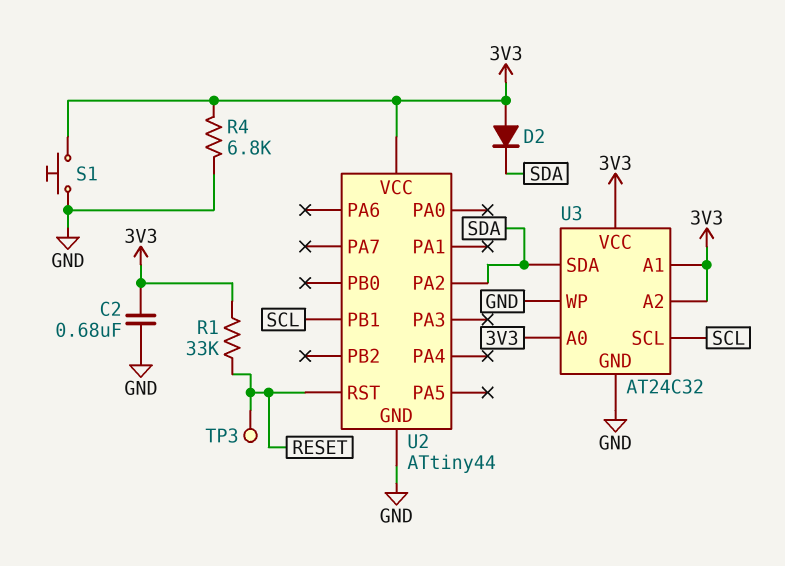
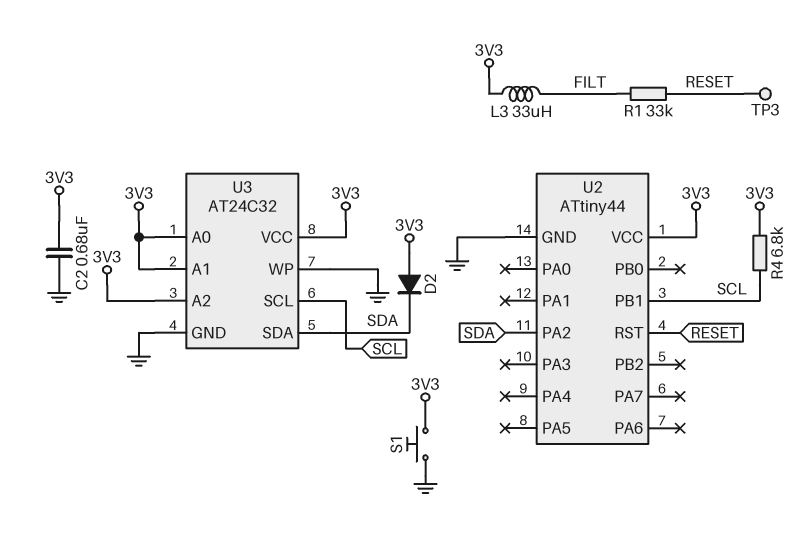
L3: none -> 33uH (3V3, FILT)
R1: 33k (3V3, RESET) -> 33k (FILT, RESET)
R4: 6.8k (3V3, GND) -> 6.8k (3V3, SCL)

